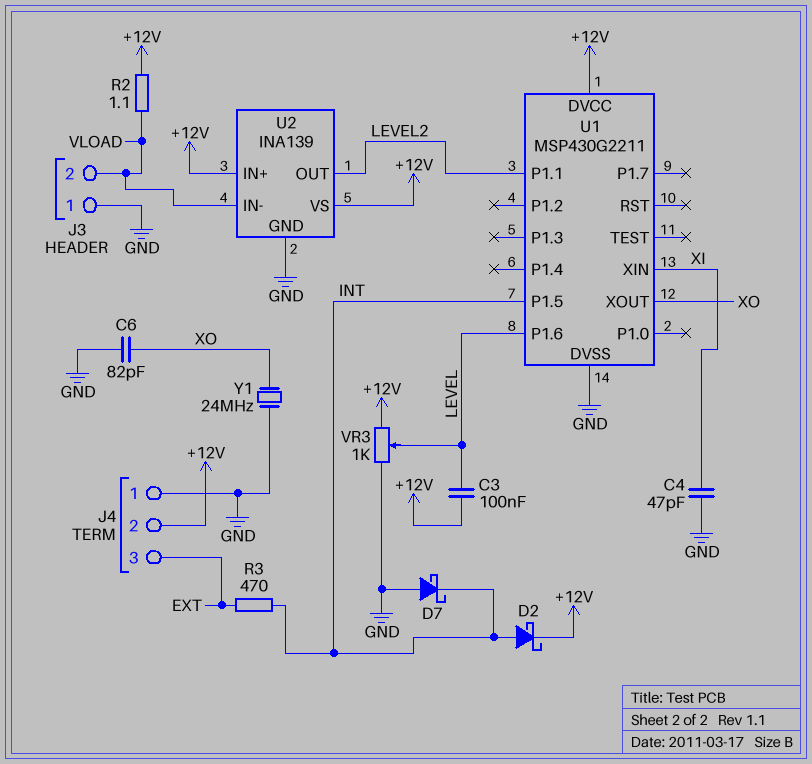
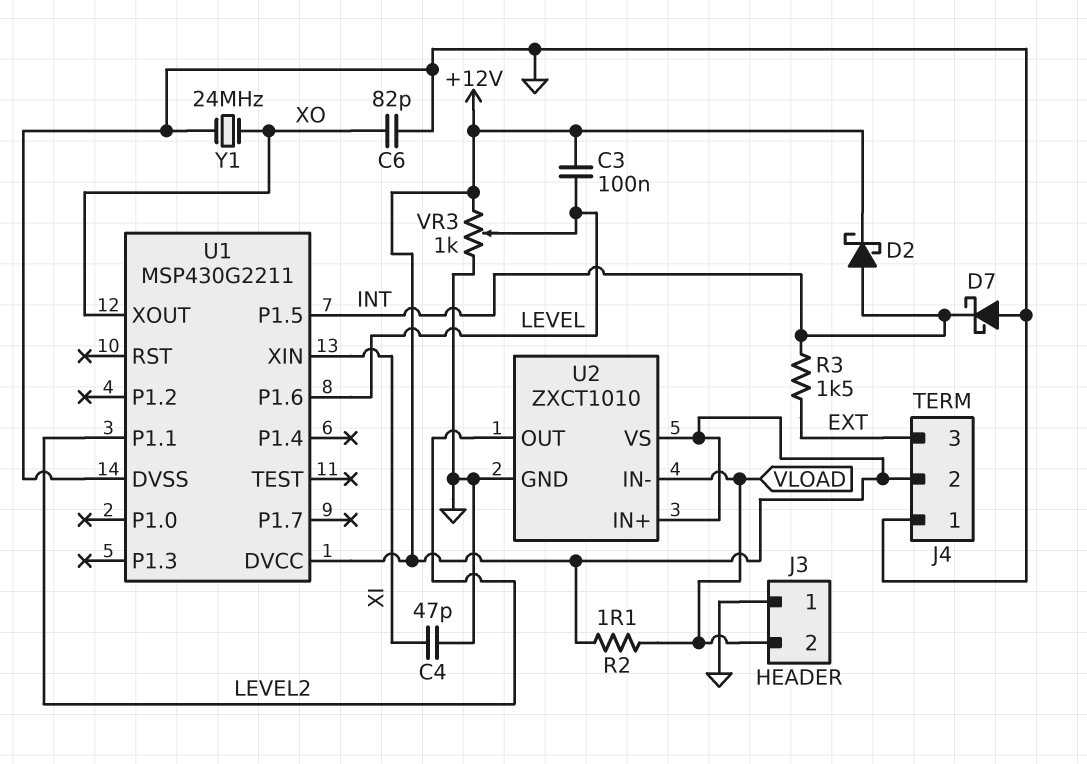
R3: 470 (EXT, INT) -> 1.5k (EXT, INT)
U2: INA139 -> ZXCT1010

